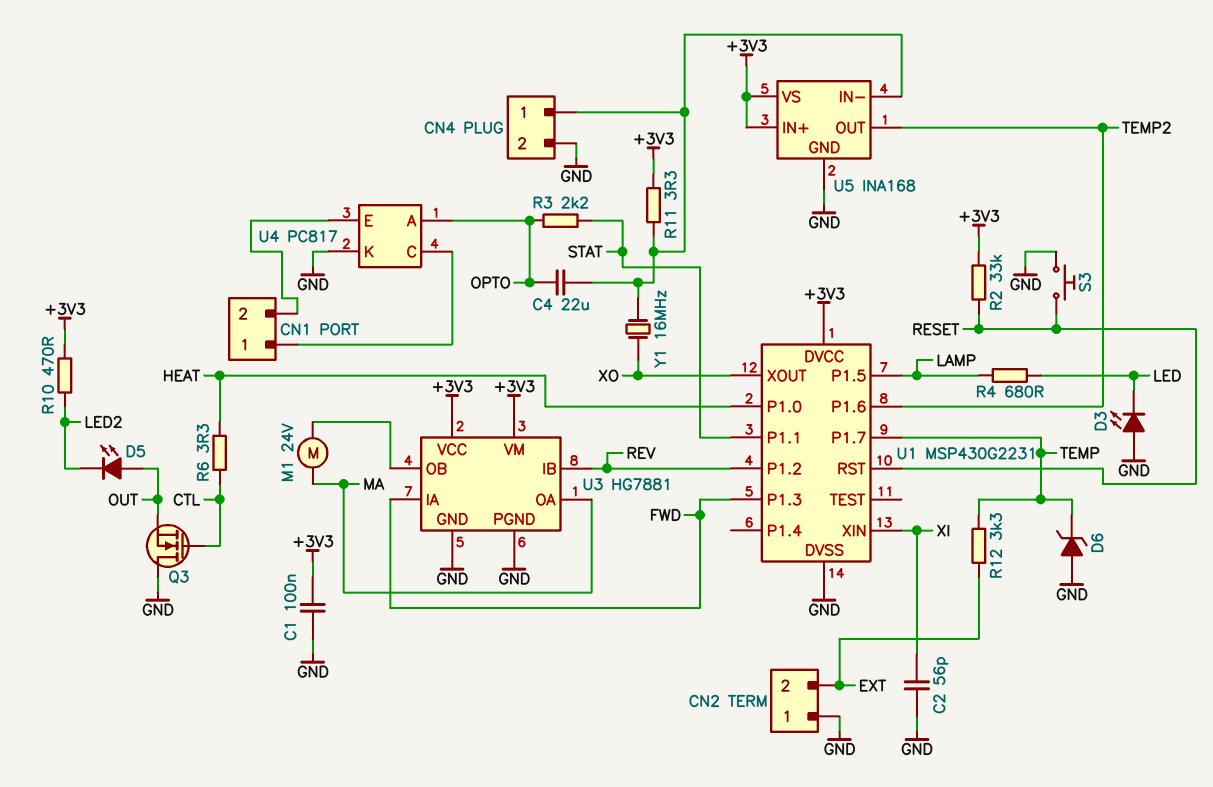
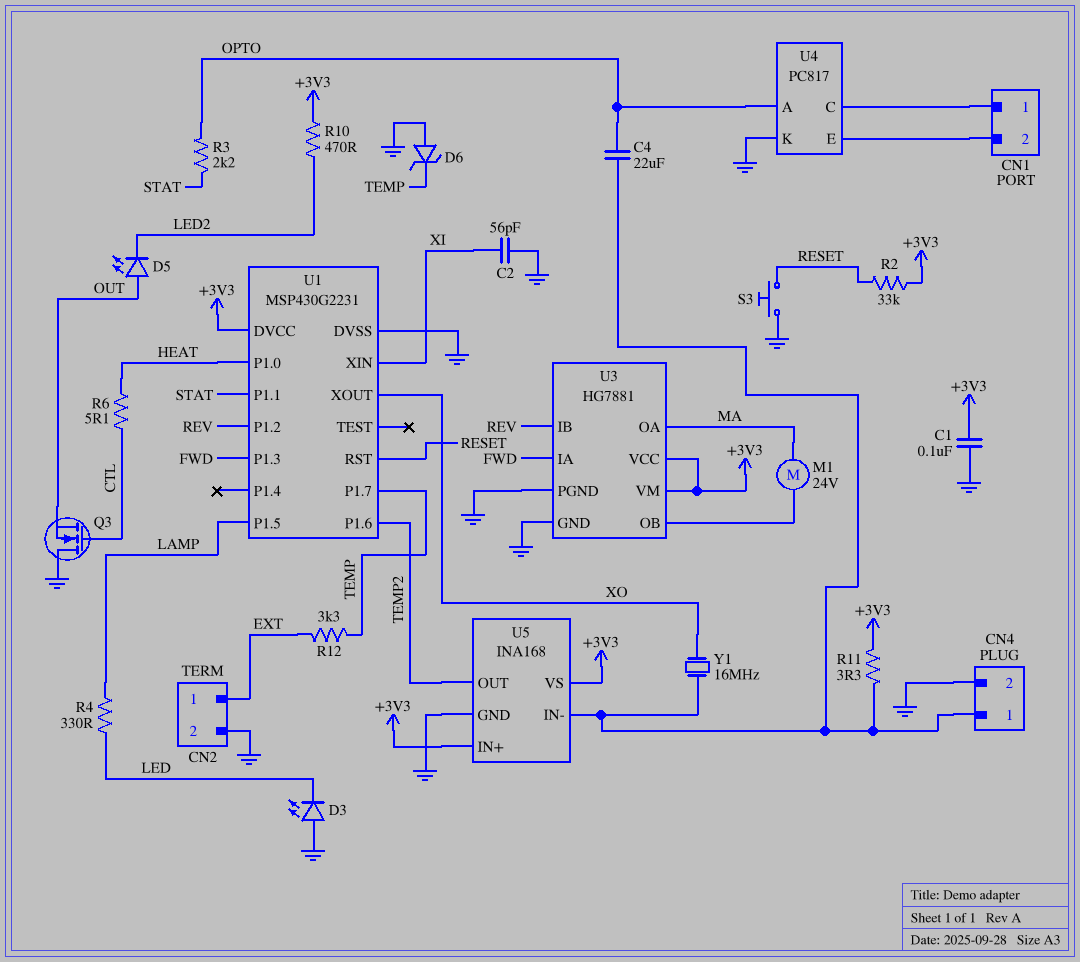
CN2 pin 1: GND -> EXT
CN2 pin 2: EXT -> GND
R4: 680 (LAMP, LED) -> 330 (LAMP, LED)
R6: 3.3 (CTL, HEAT) -> 5.1 (CTL, HEAT)

